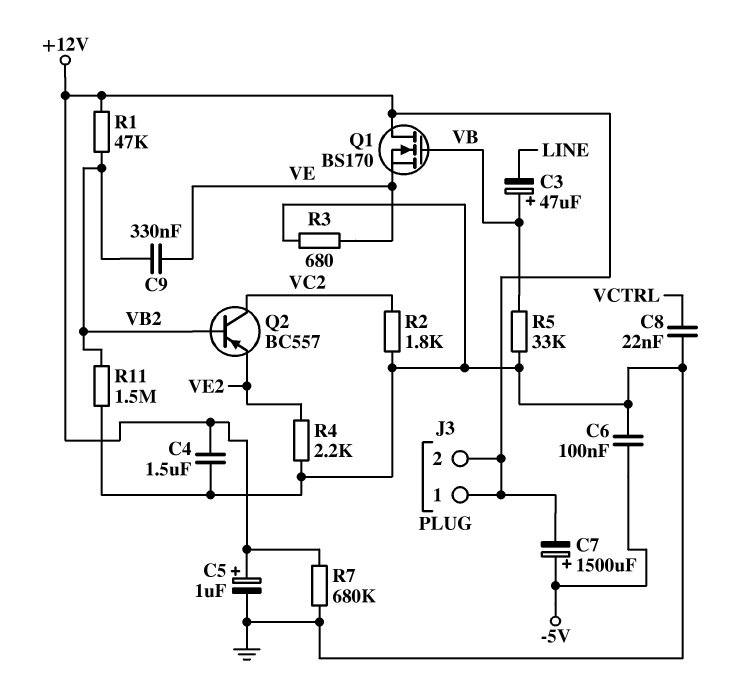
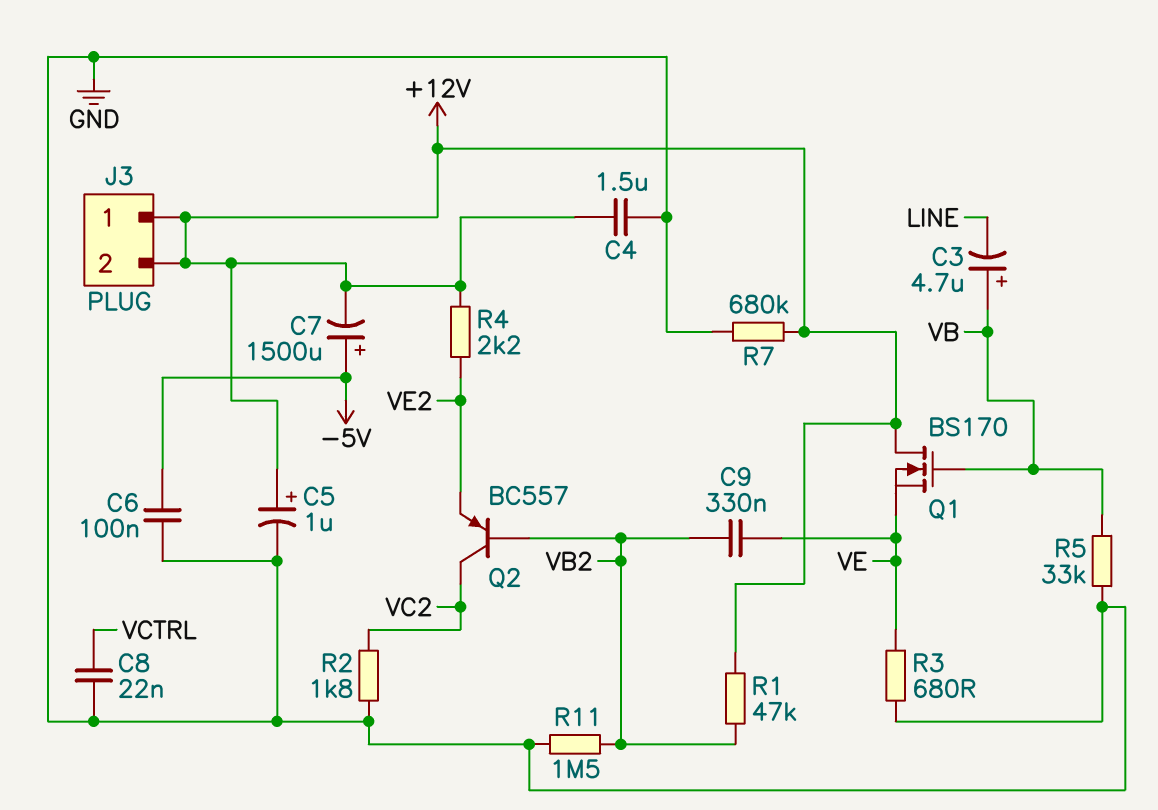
C3: 47uF (plus VB, minus LINE) -> 4.7uF (plus VB, minus LINE)
R4: 2.2k (GND, VE2) -> 2.2k (+12V, VE2)

